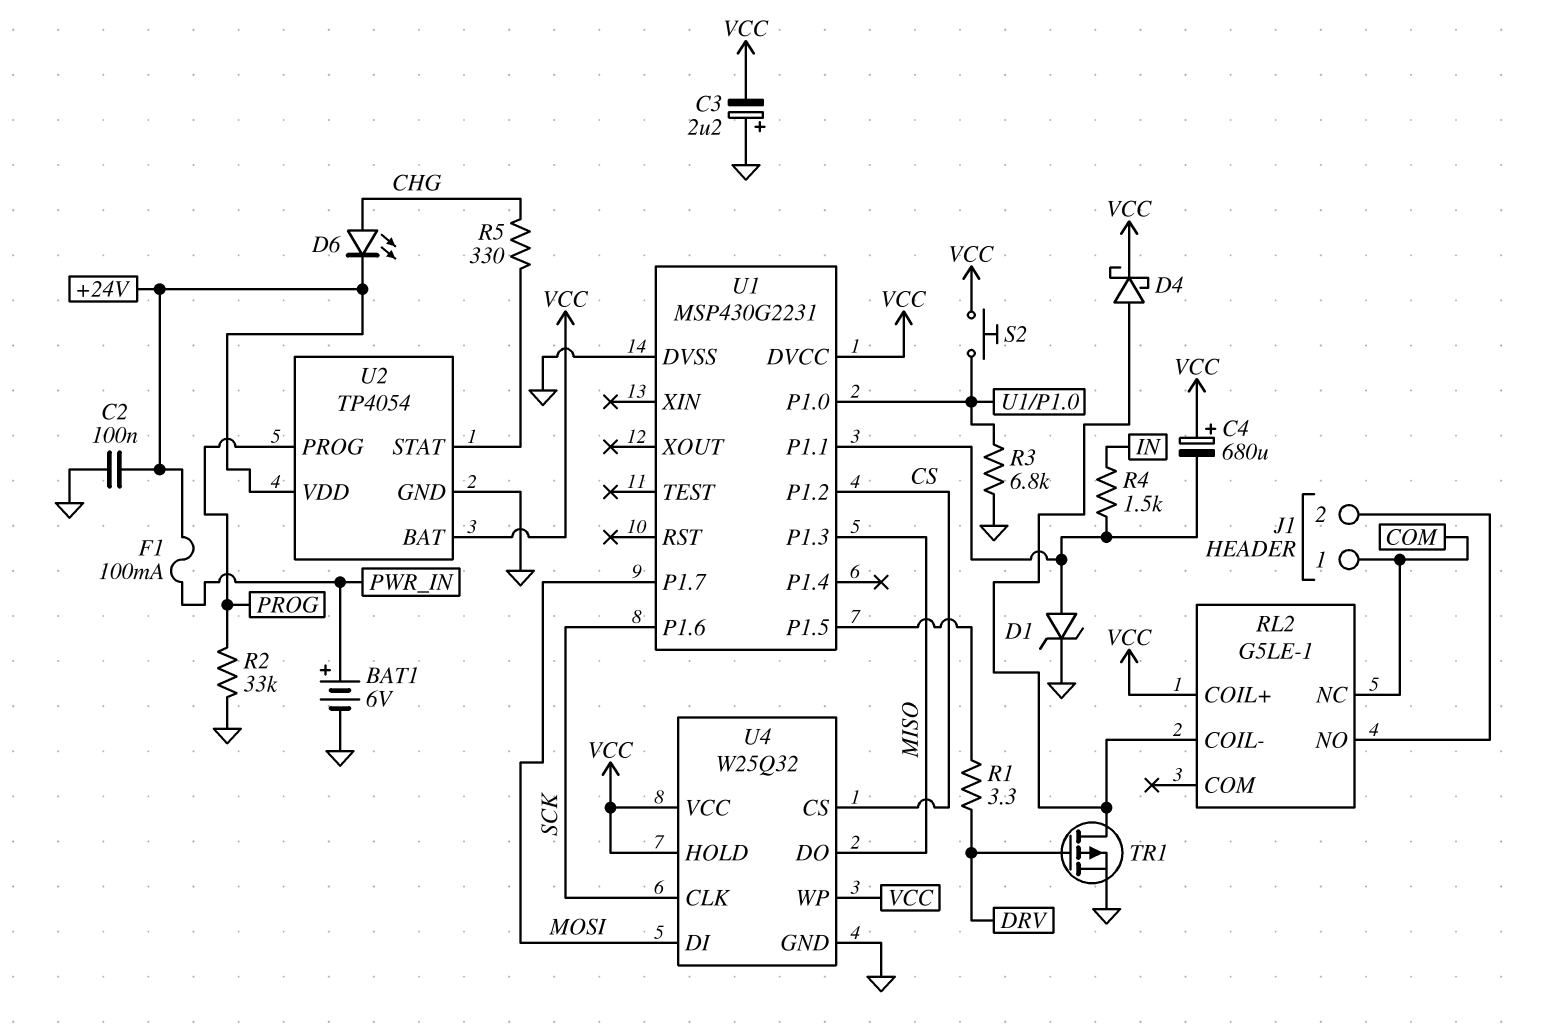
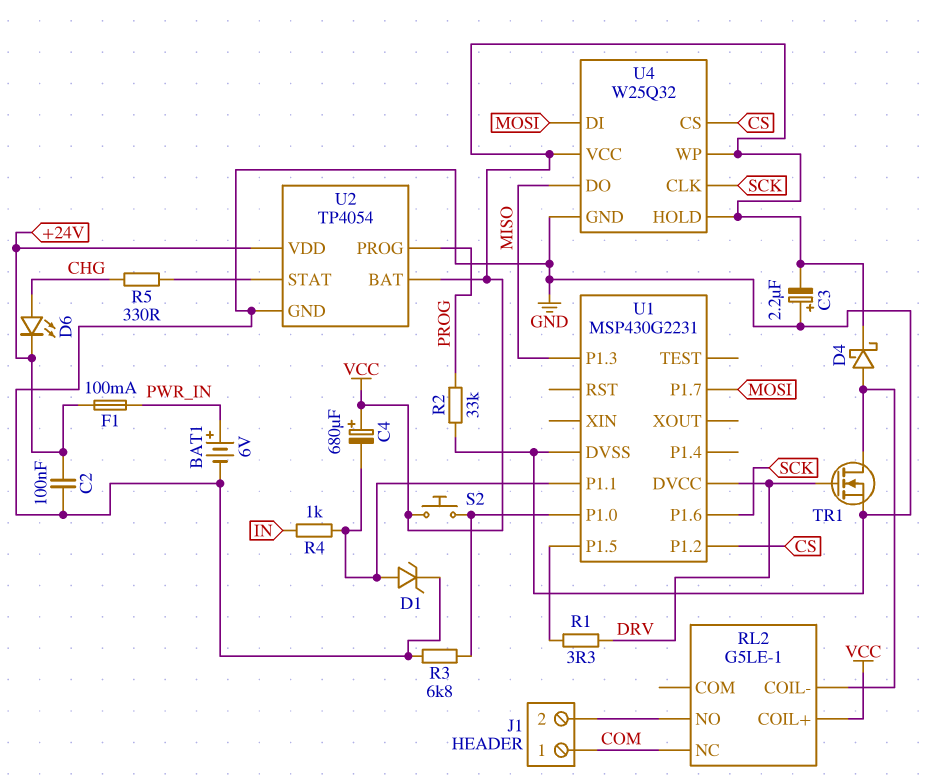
R4: 1.5k (IN, U1/P1.1) -> 1k (IN, U1/P1.1)
TR1: PMOS (G DRV, D RL2/COIL-, S GND) -> NMOS (G DRV, D RL2/COIL-, S GND)
U1 pin DVCC: VCC -> DRV

